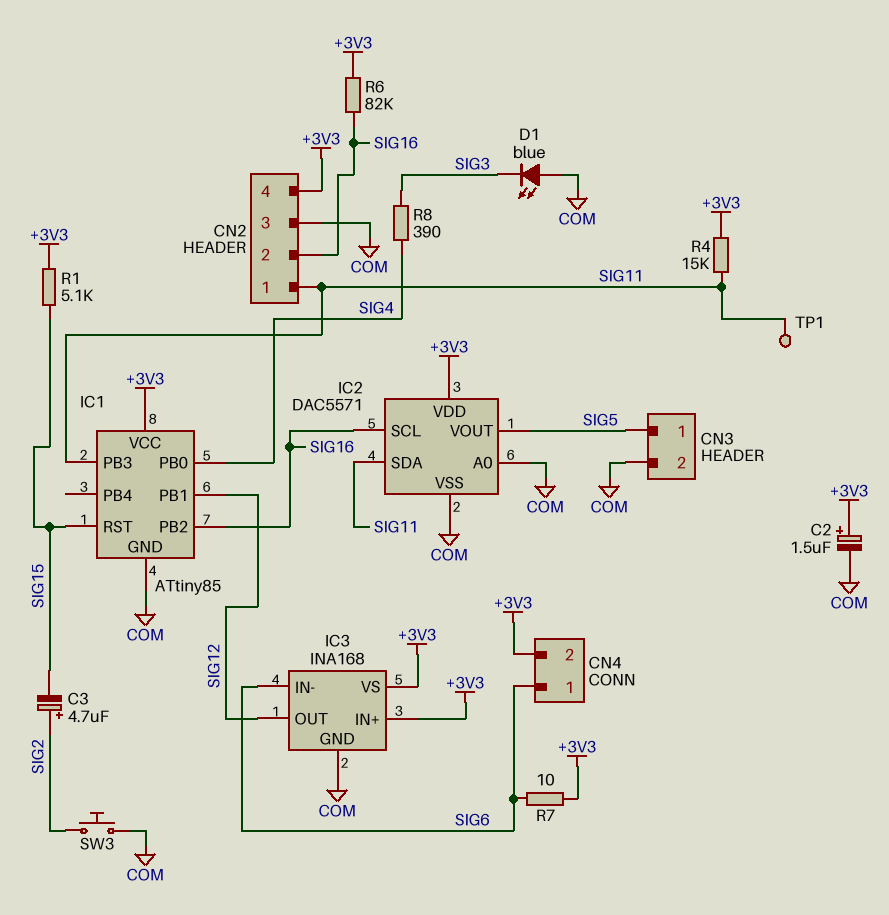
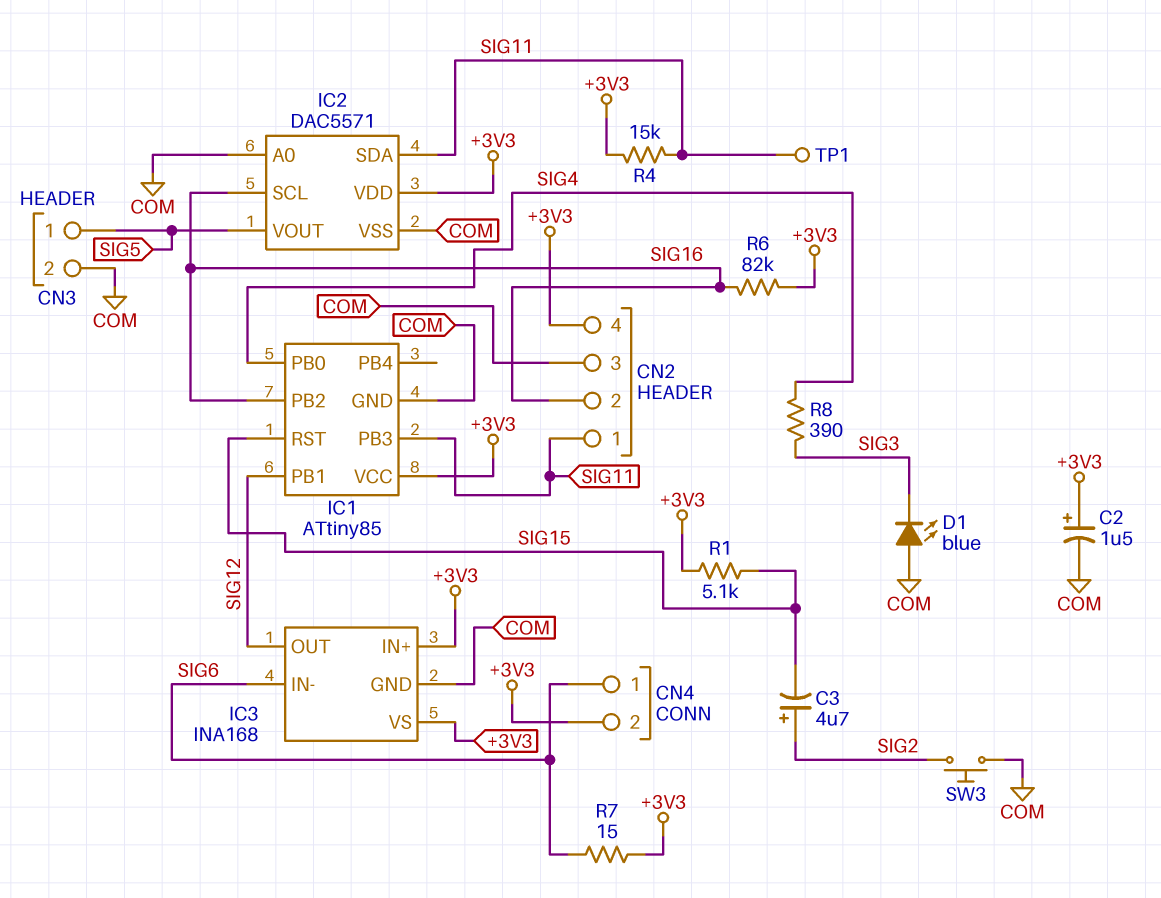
R7: 10 (+3V3, SIG6) -> 15 (+3V3, SIG6)

